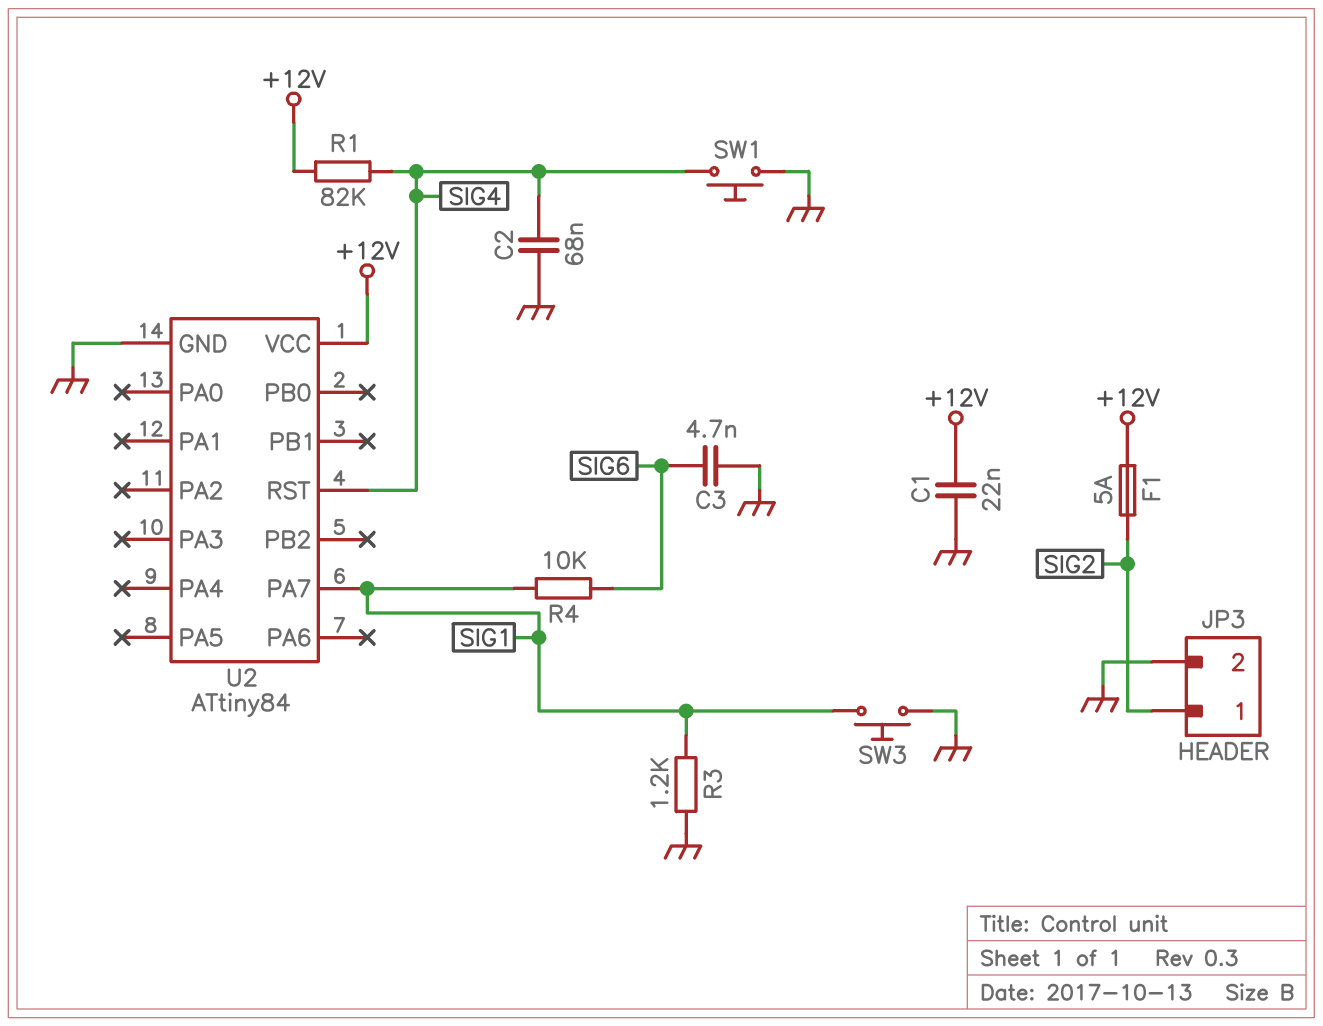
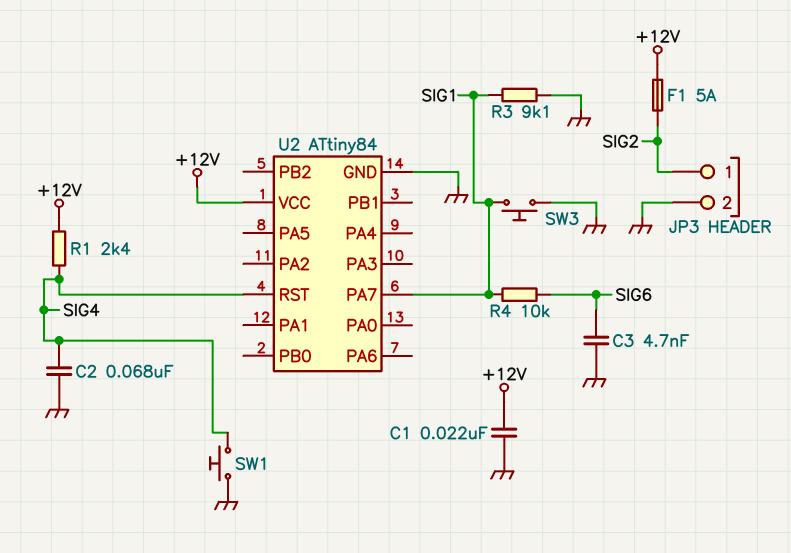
R1: 82k (+12V, SIG4) -> 2.4k (+12V, SIG4)
R3: 1.2k (GND, SIG1) -> 9.1k (GND, SIG1)

